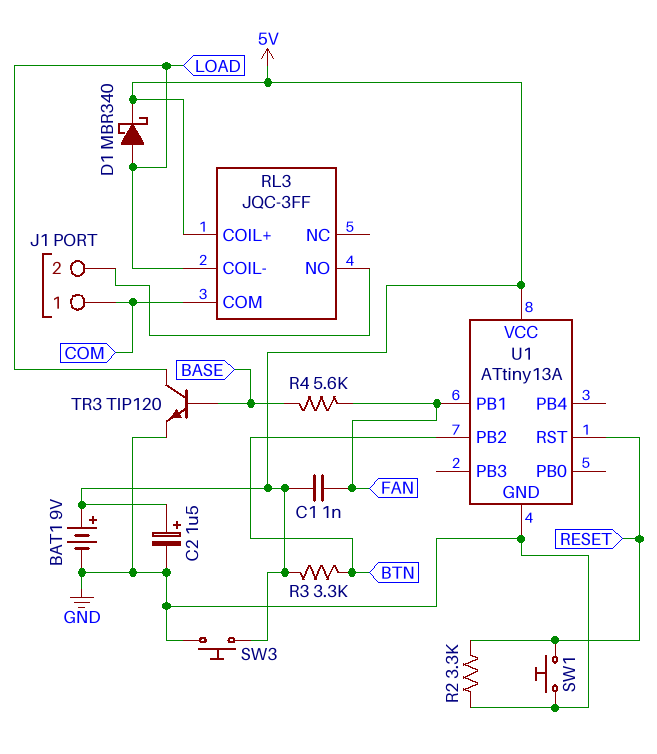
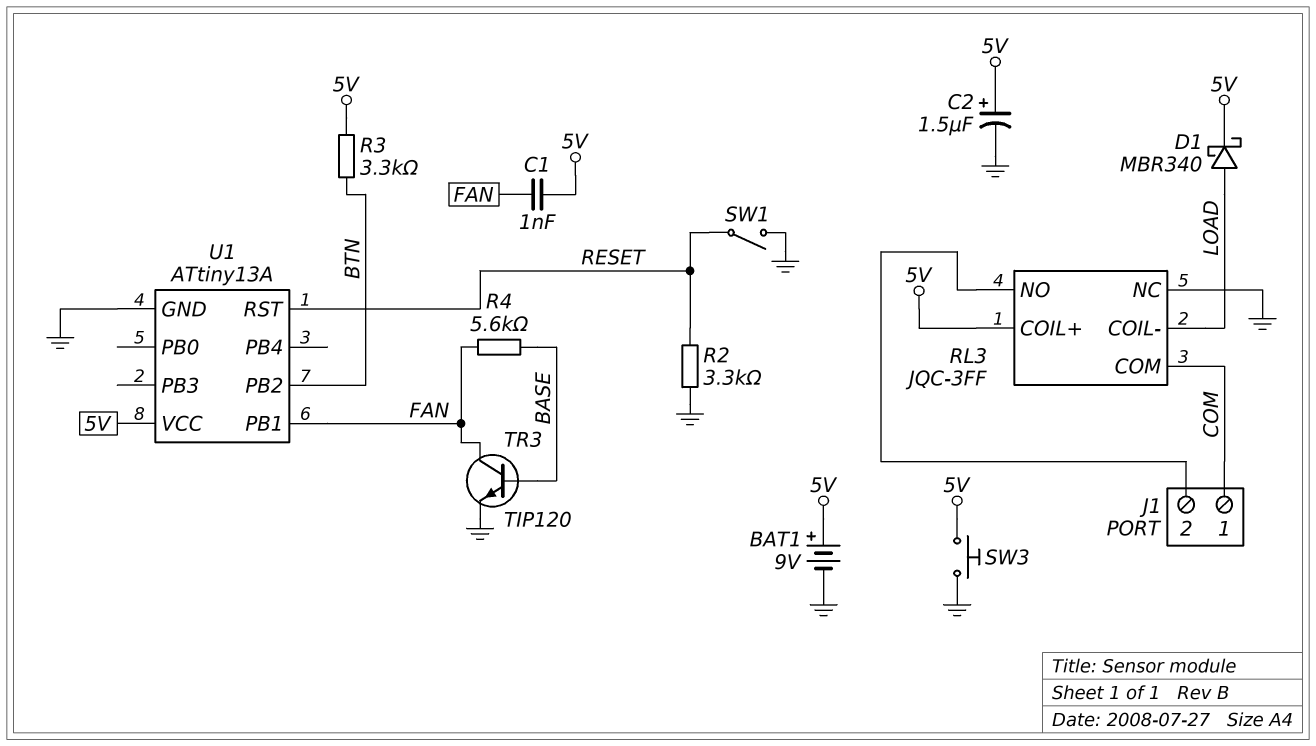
RL3 pin NC: none -> GND
SW1: button (GND, RESET) -> switch (GND, RESET)
TR3: NPN TIP120 (B BASE, C LOAD, E GND) -> NPN TIP120 (B BASE, C FAN, E GND)

